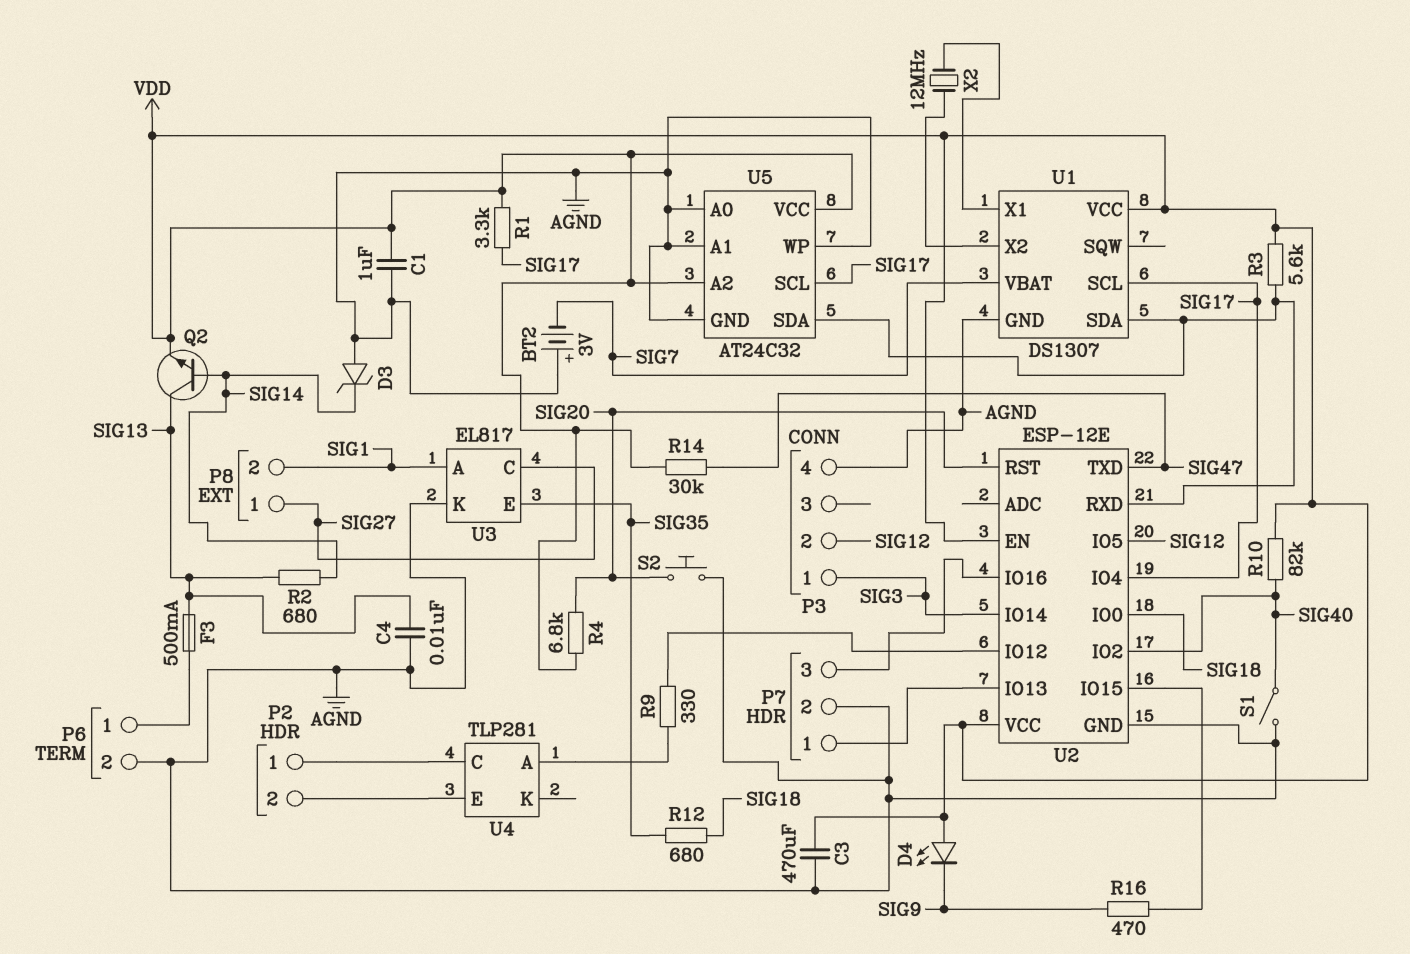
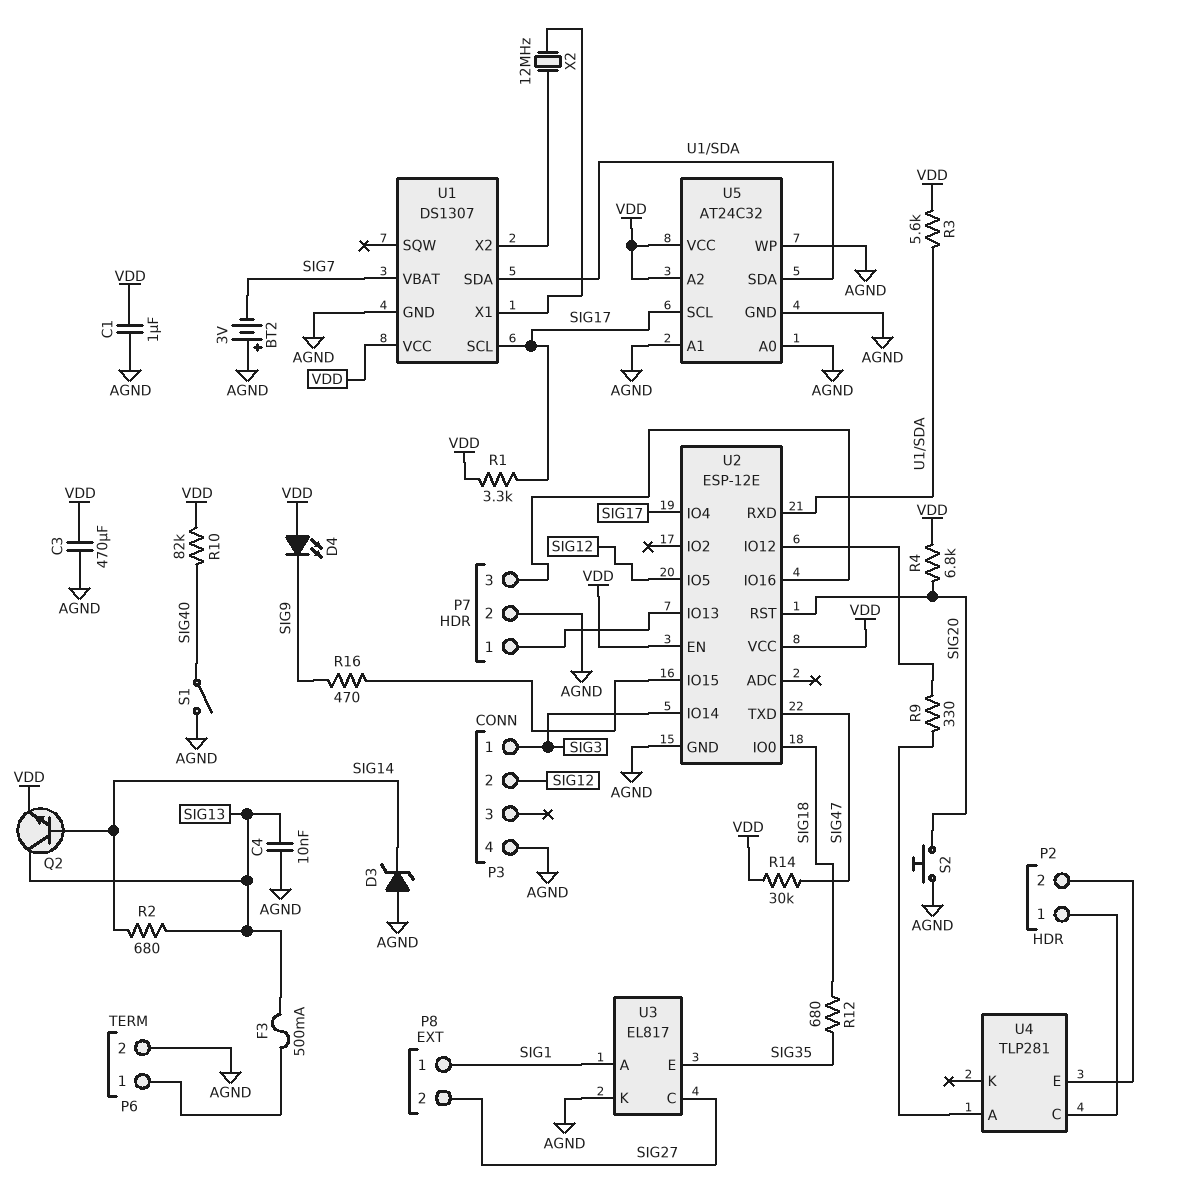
P8 pin 1: SIG27 -> SIG1
P8 pin 2: SIG1 -> SIG27
U2 pin IO2: SIG40 -> none

